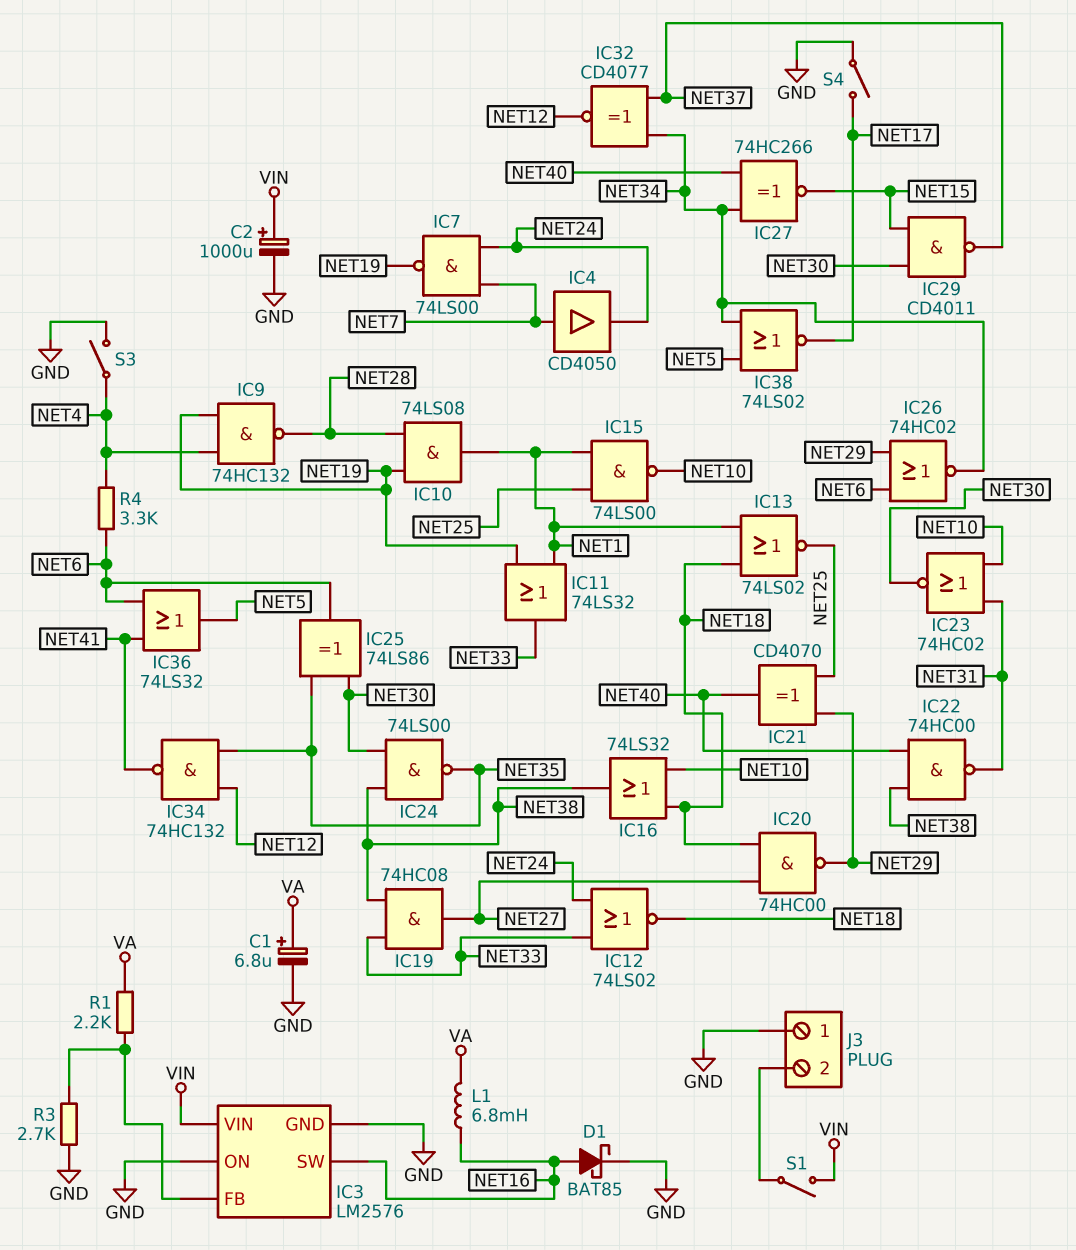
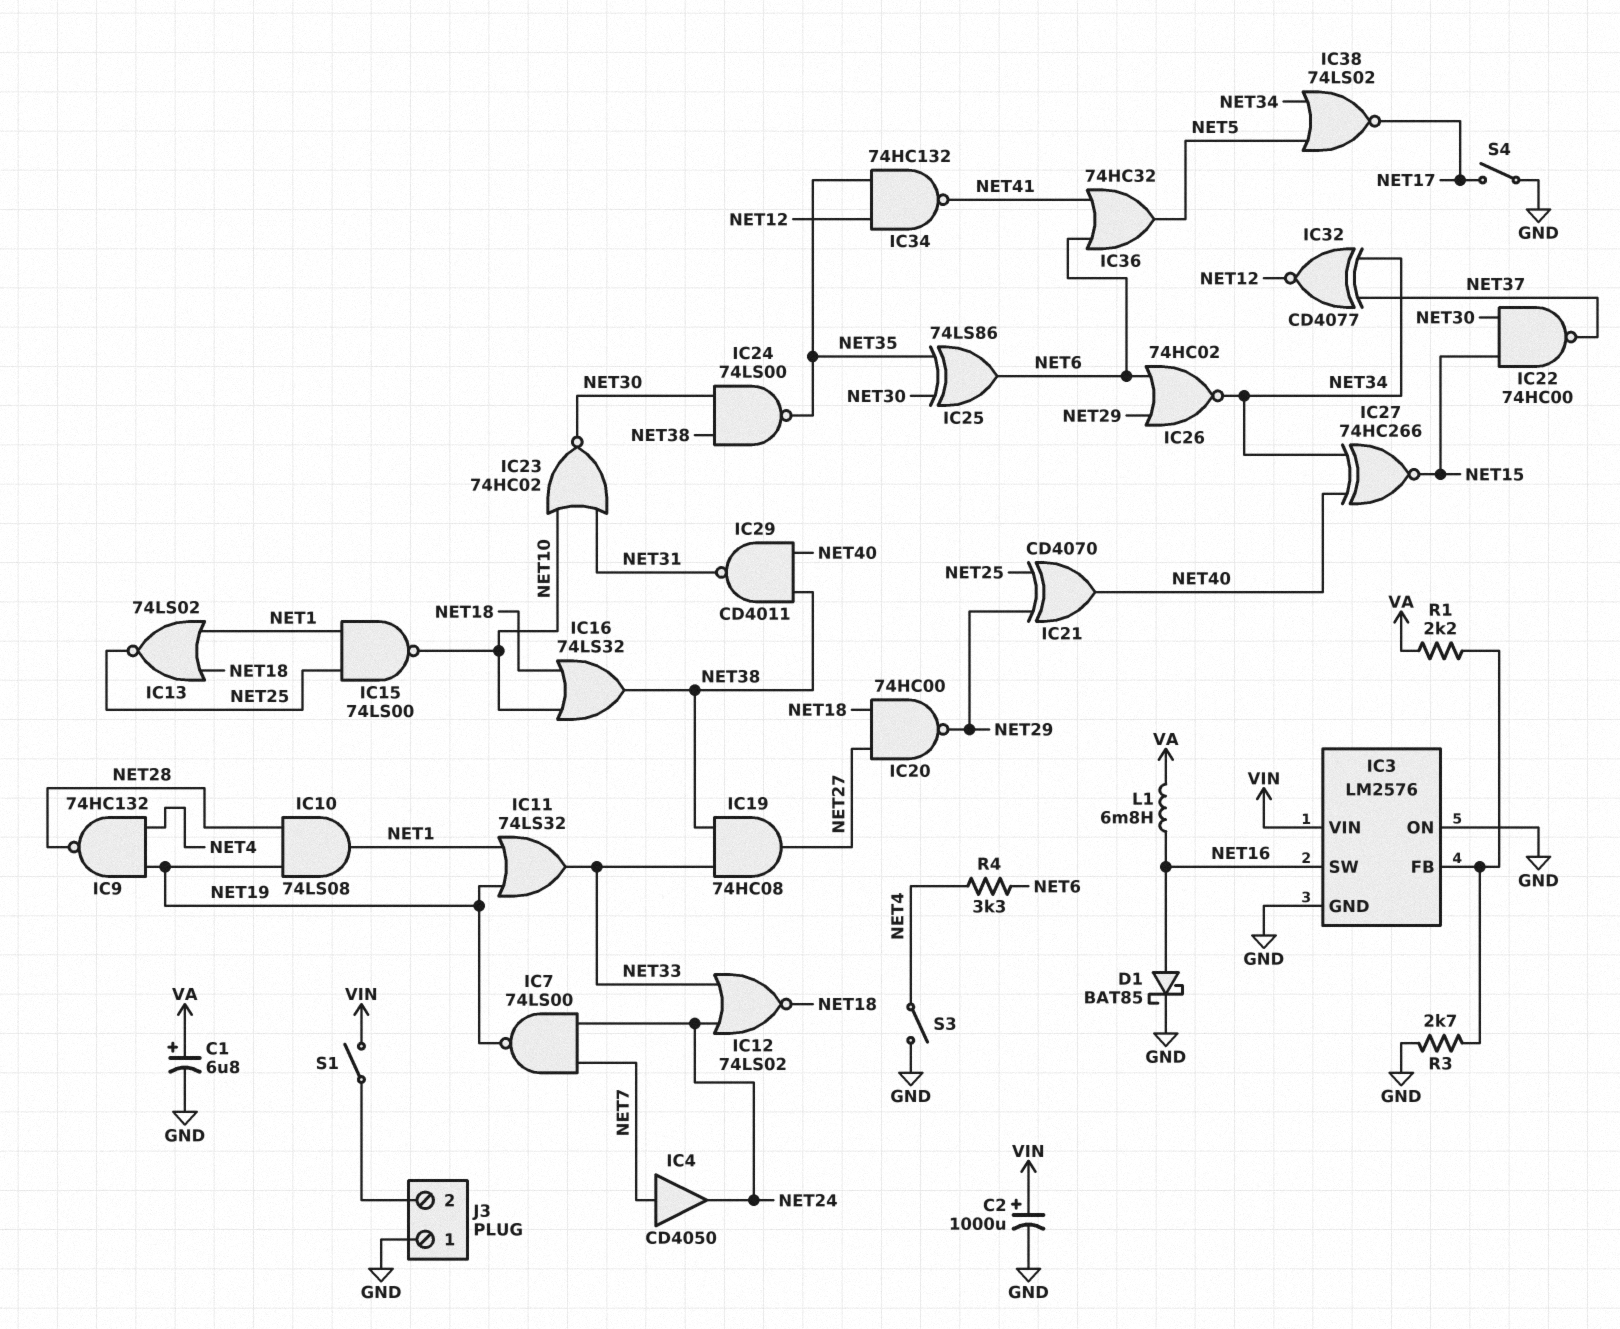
IC22: NAND 74HC00 (in NET38, in NET40, out NET31) -> NAND 74HC00 (in NET15, in NET30, out NET37)
IC29: NAND CD4011 (in NET15, in NET30, out NET37) -> NAND CD4011 (in NET38, in NET40, out NET31)
IC36: OR 74LS32 (in NET6, in NET41, out NET5) -> OR 74HC32 (in NET6, in NET41, out NET5)

